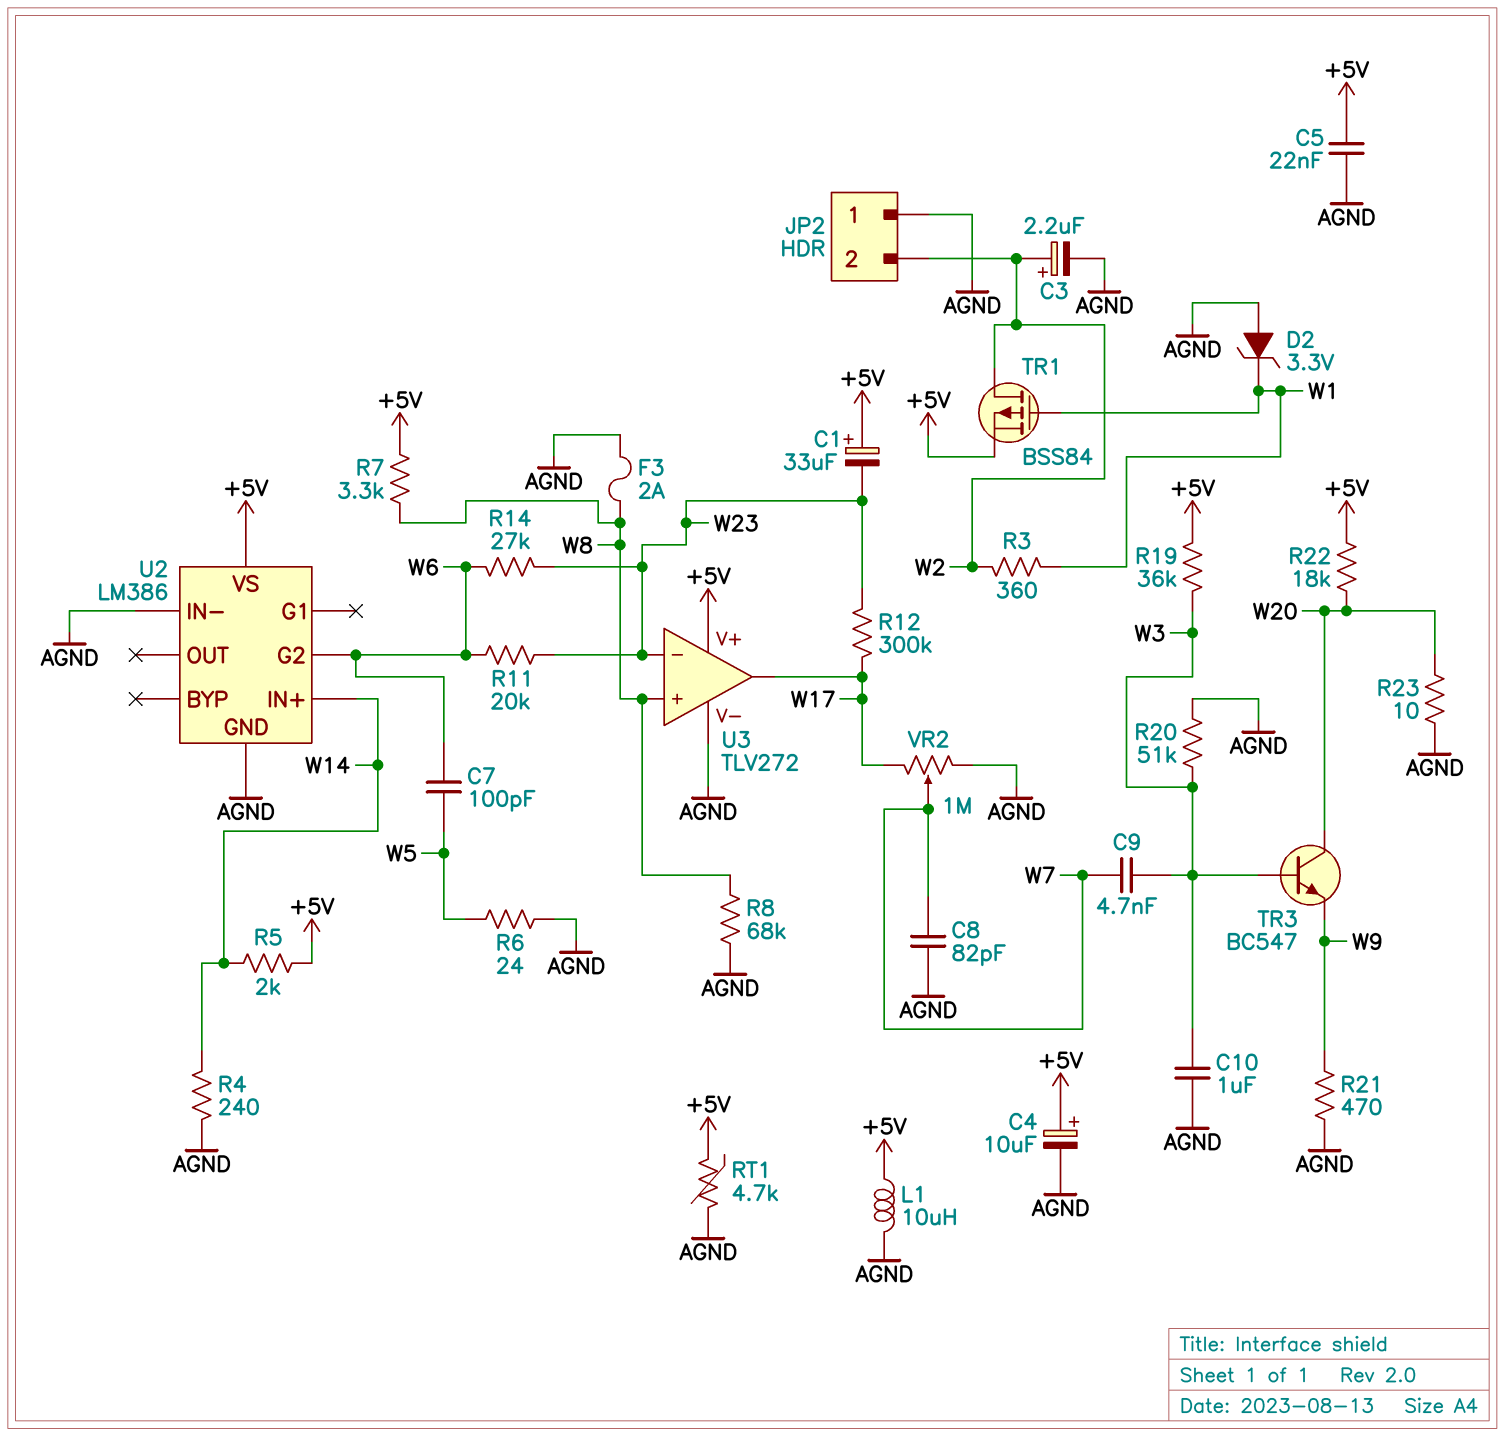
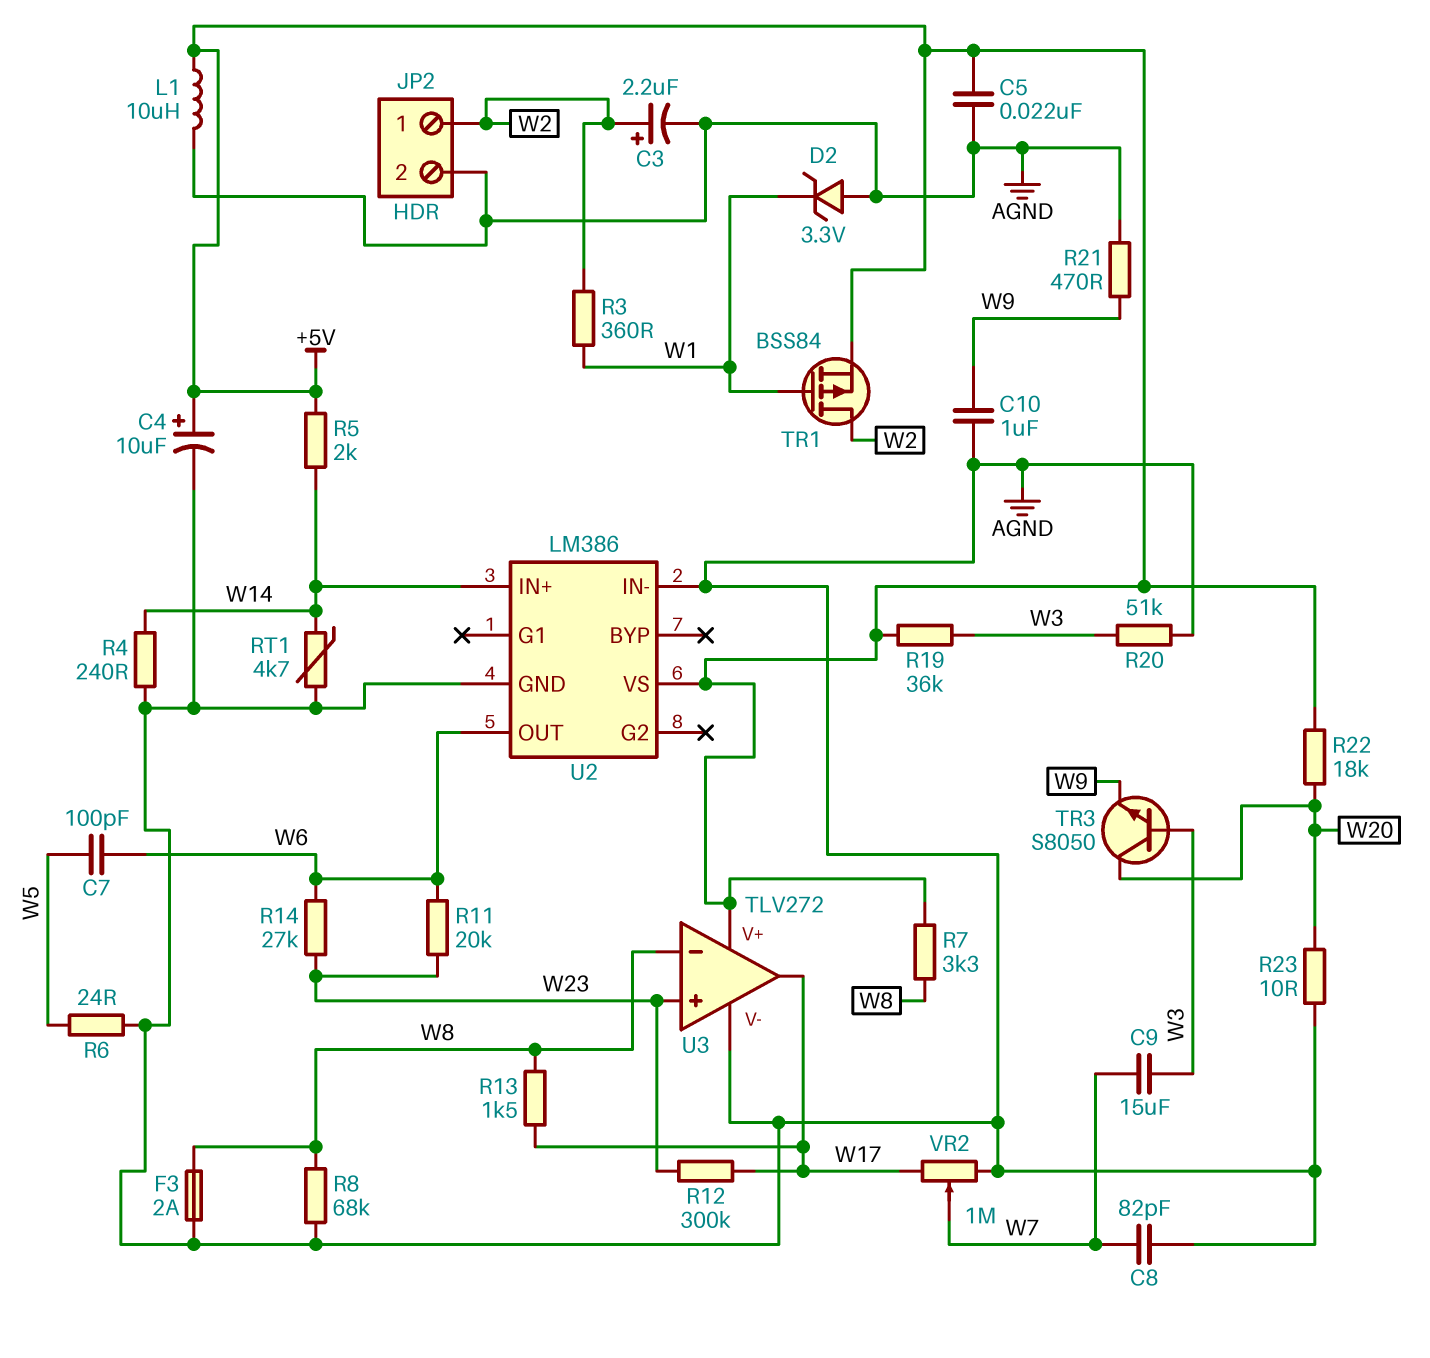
C1: 33uF (plus +5V, minus W23) -> none
C9: 4.7nF (W3, W7) -> 15uF (W3, W7)
C10: 1uF (AGND, W3) -> 1uF (AGND, W9)
JP2 pin 1: AGND -> W2
JP2 pin 2: W2 -> AGND
R13: none -> 1.5k (W8, W17)
RT1: 4.7k (+5V, AGND) -> 4.7k (AGND, W14)
TR3: NPN BC547 (B W3, C W20, E W9) -> NPN S8050 (B W3, C W20, E W9)
U2 pin G2: W6 -> none
U2 pin OUT: none -> W6
U3 pin in+: W8 -> W23
U3 pin in-: W23 -> W8

